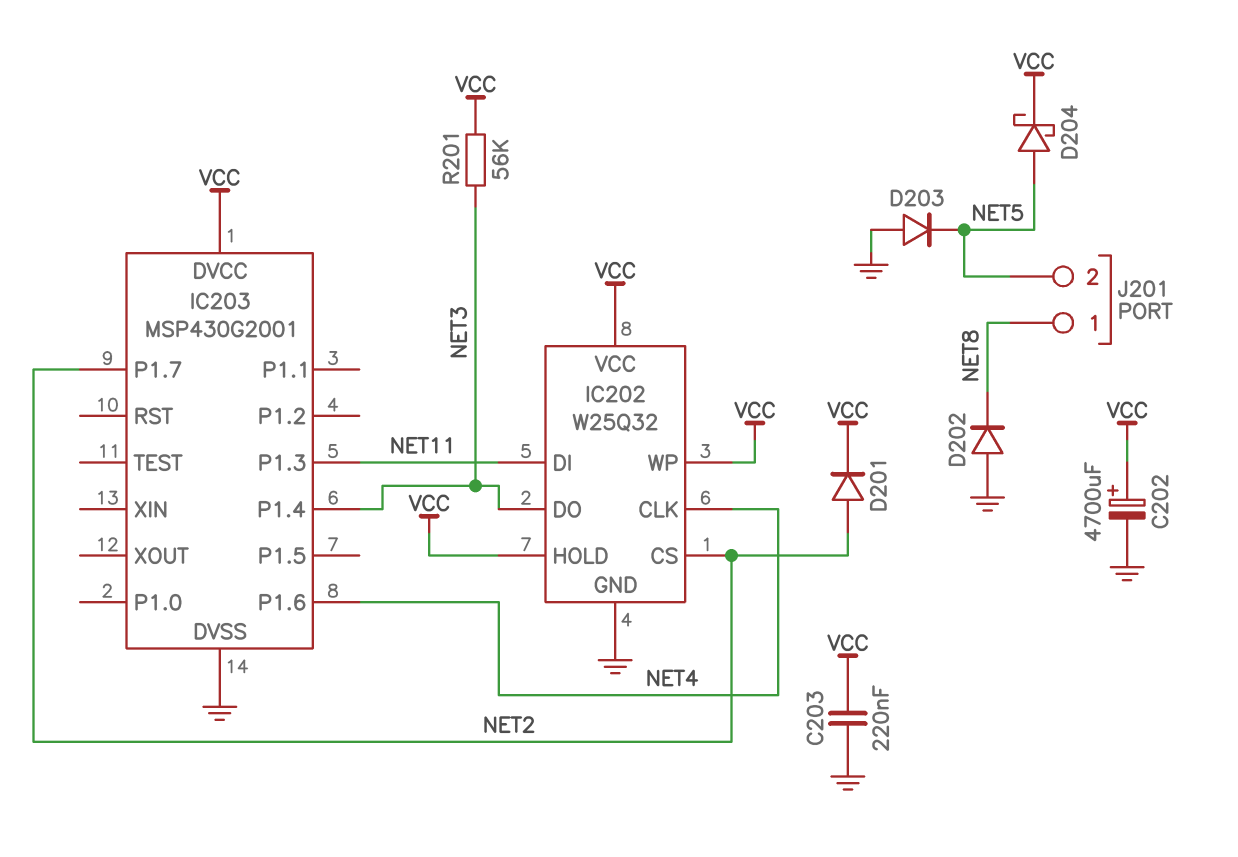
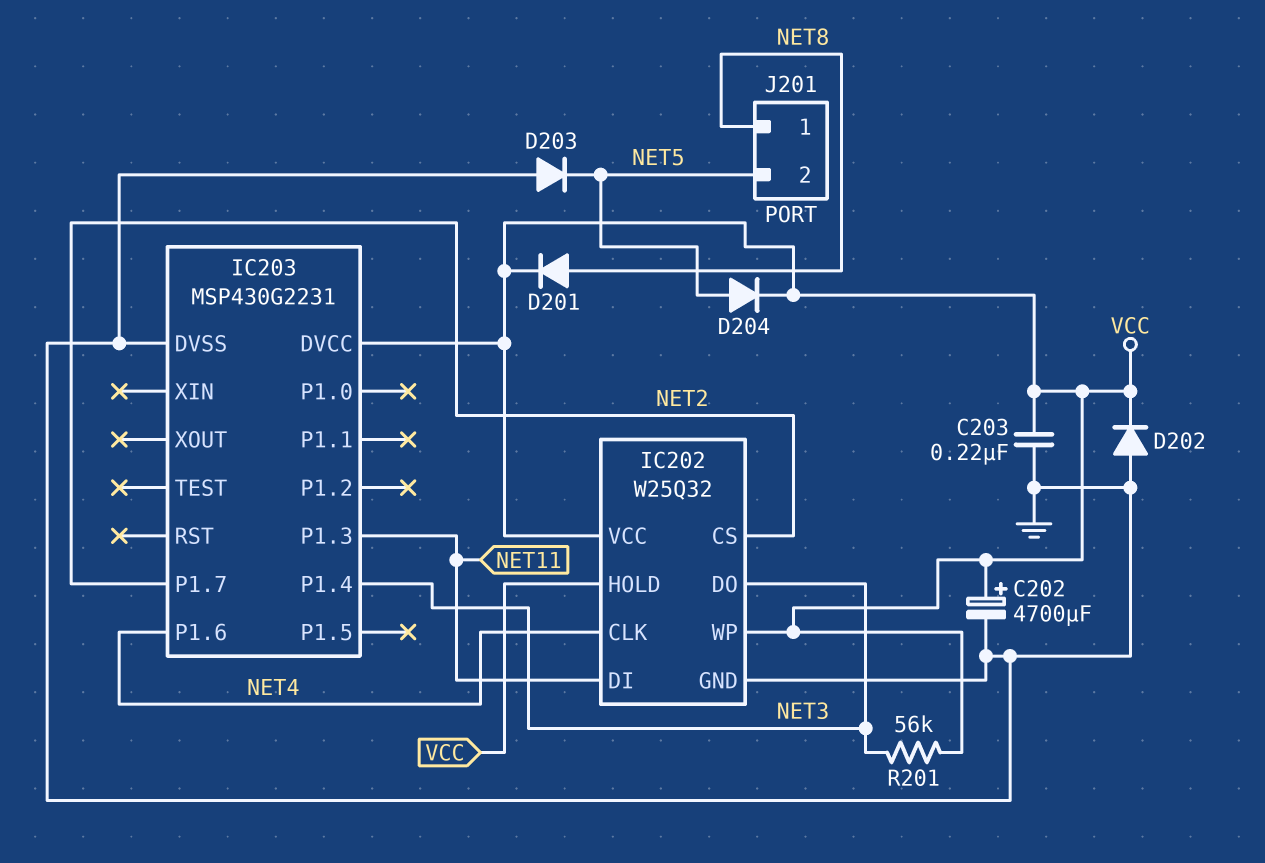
D201: diode (A NET2, K VCC) -> diode (A NET8, K VCC)
D202: diode (A GND, K NET8) -> diode (A GND, K VCC)
D204: schottky (A NET5, K VCC) -> diode (A NET5, K VCC)
IC203: MSP430G2001 -> MSP430G2231

